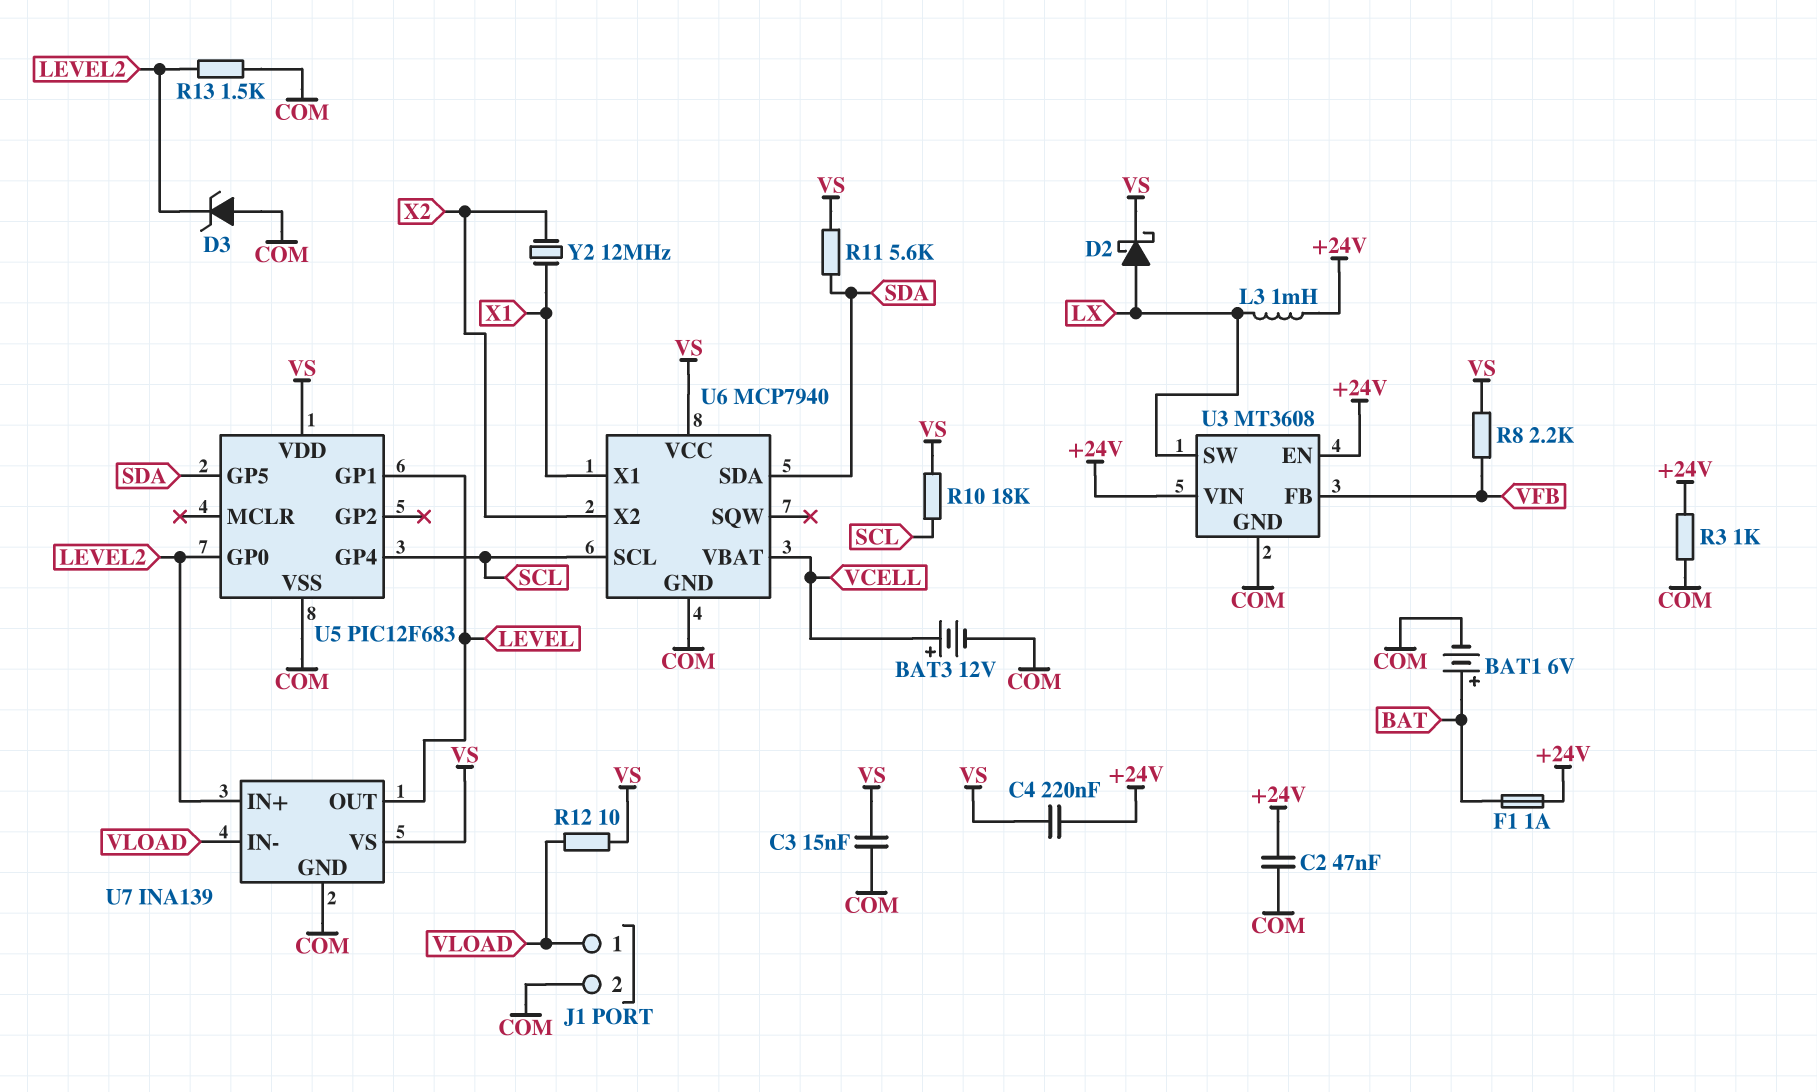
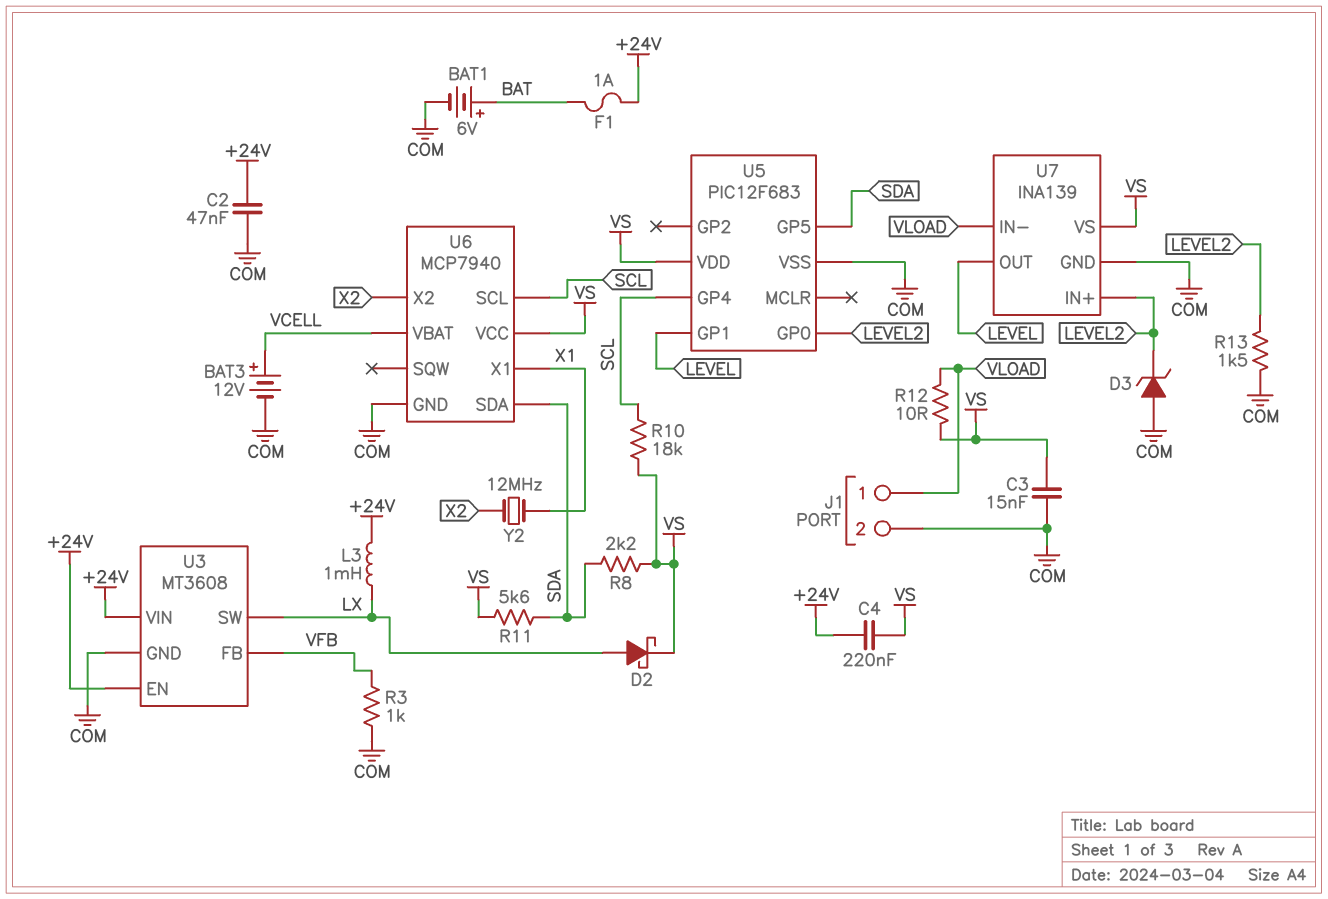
R3: 1k (+24V, COM) -> 1k (COM, VFB)
R8: 2.2k (VFB, VS) -> 2.2k (SDA, VS)

